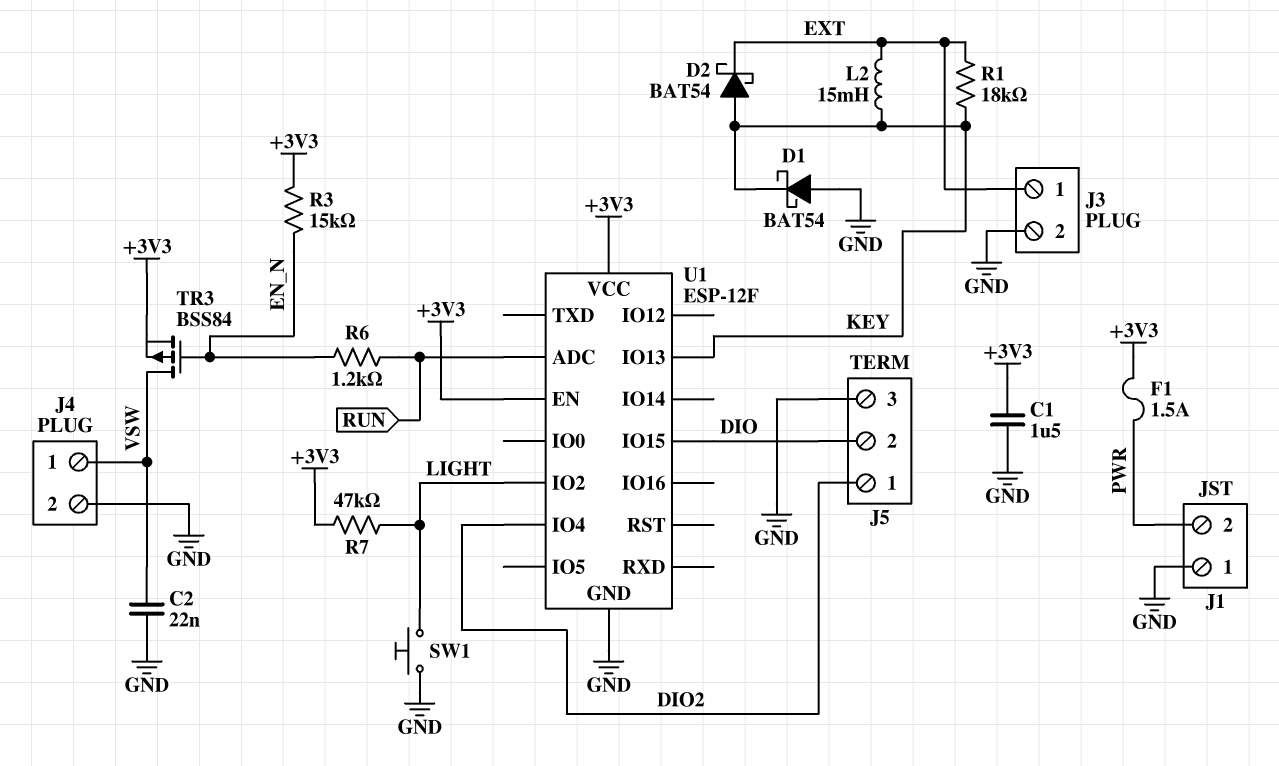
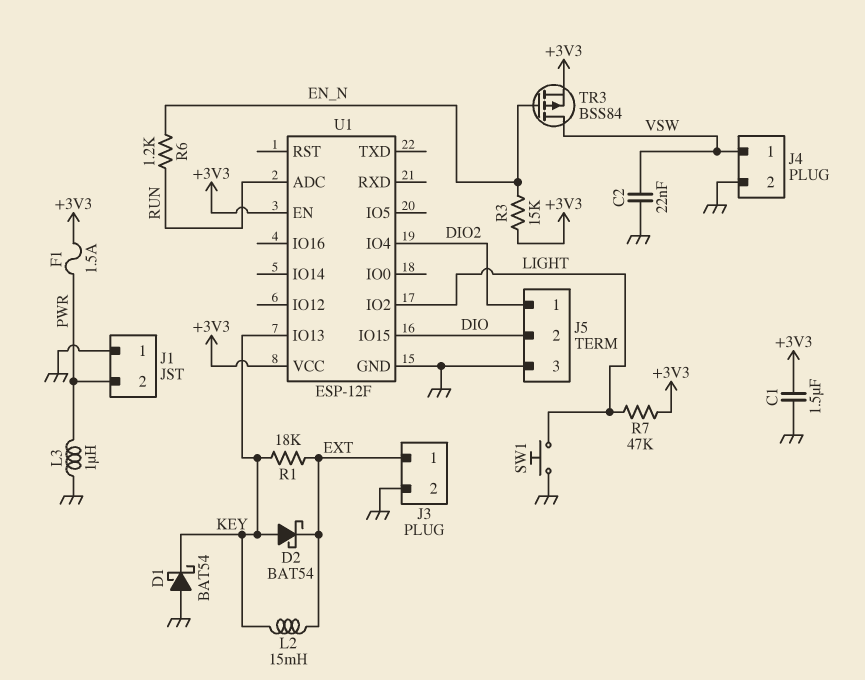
L3: none -> 1uH (GND, PWR)

